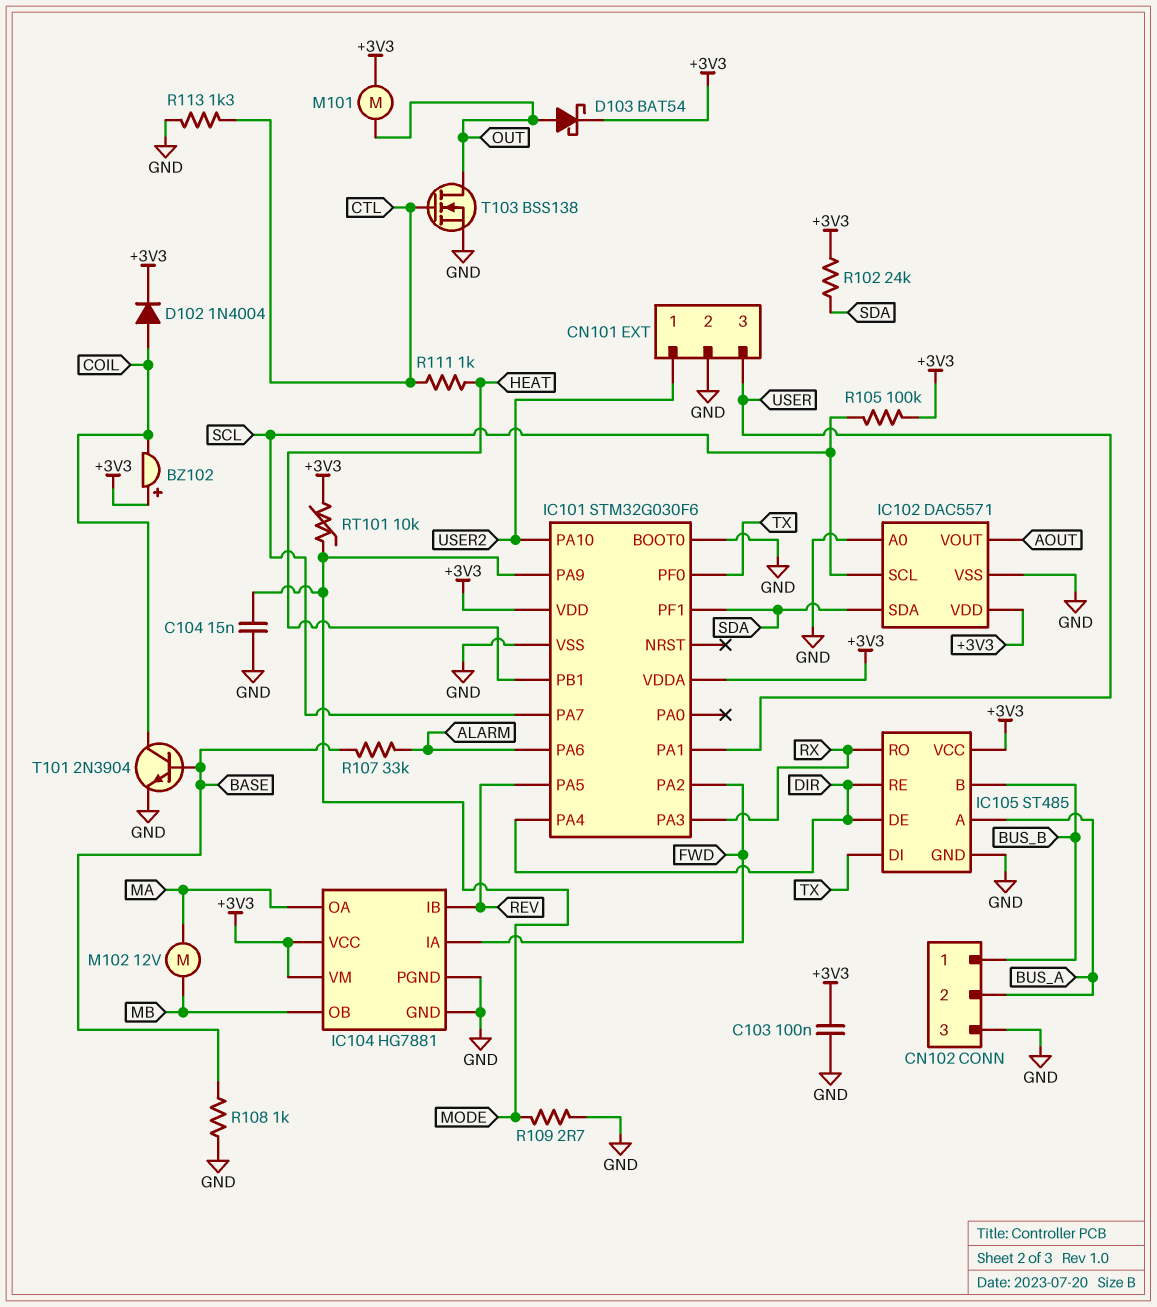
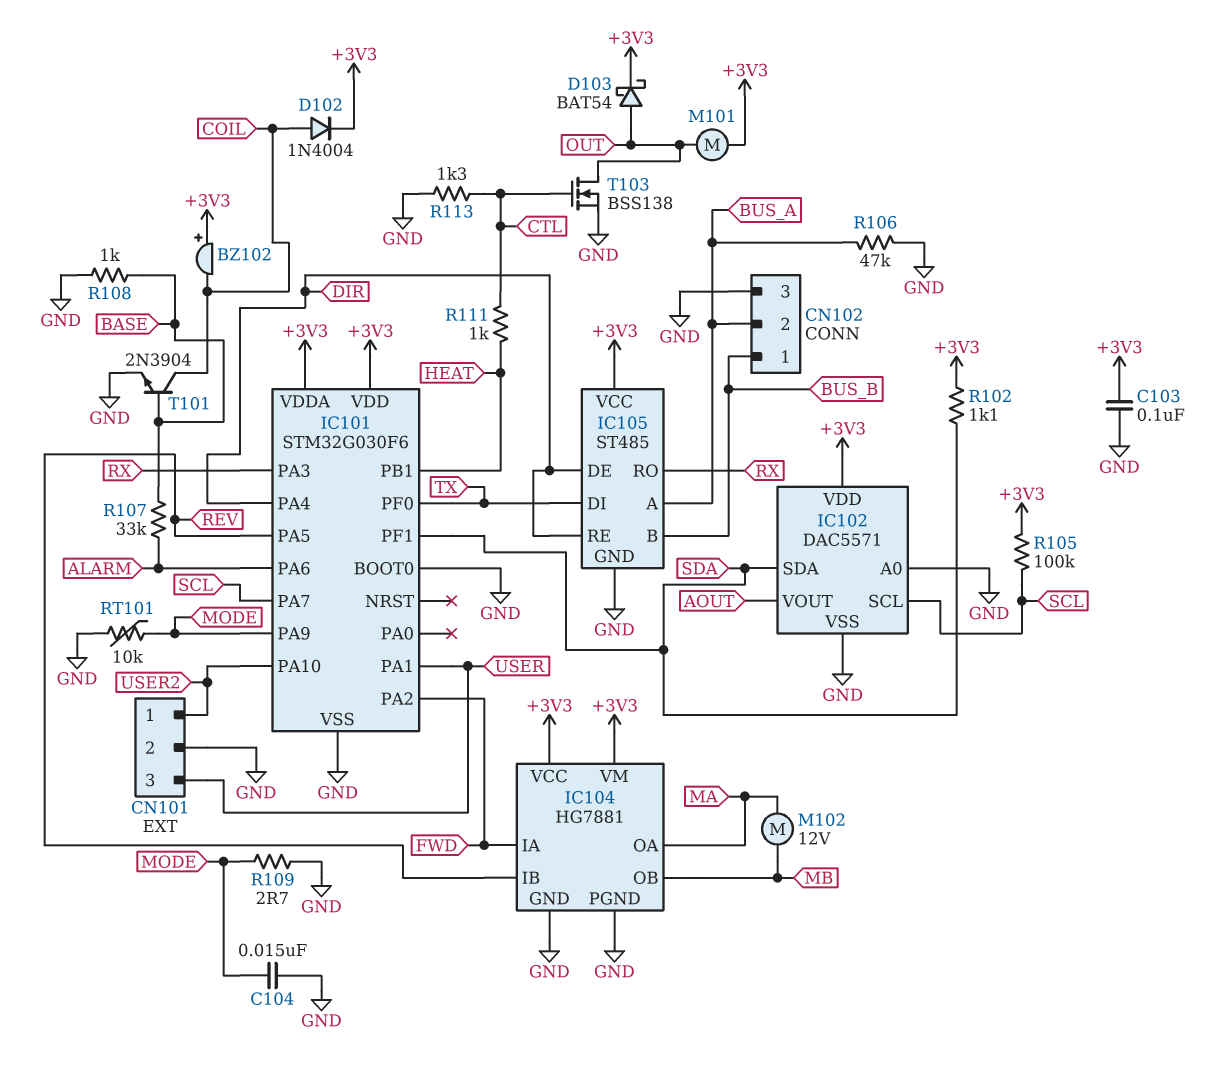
R102: 24k (+3V3, SDA) -> 1.1k (+3V3, SDA)
R106: none -> 47k (BUS_A, GND)
RT101: 10k (+3V3, MODE) -> 10k (GND, MODE)

